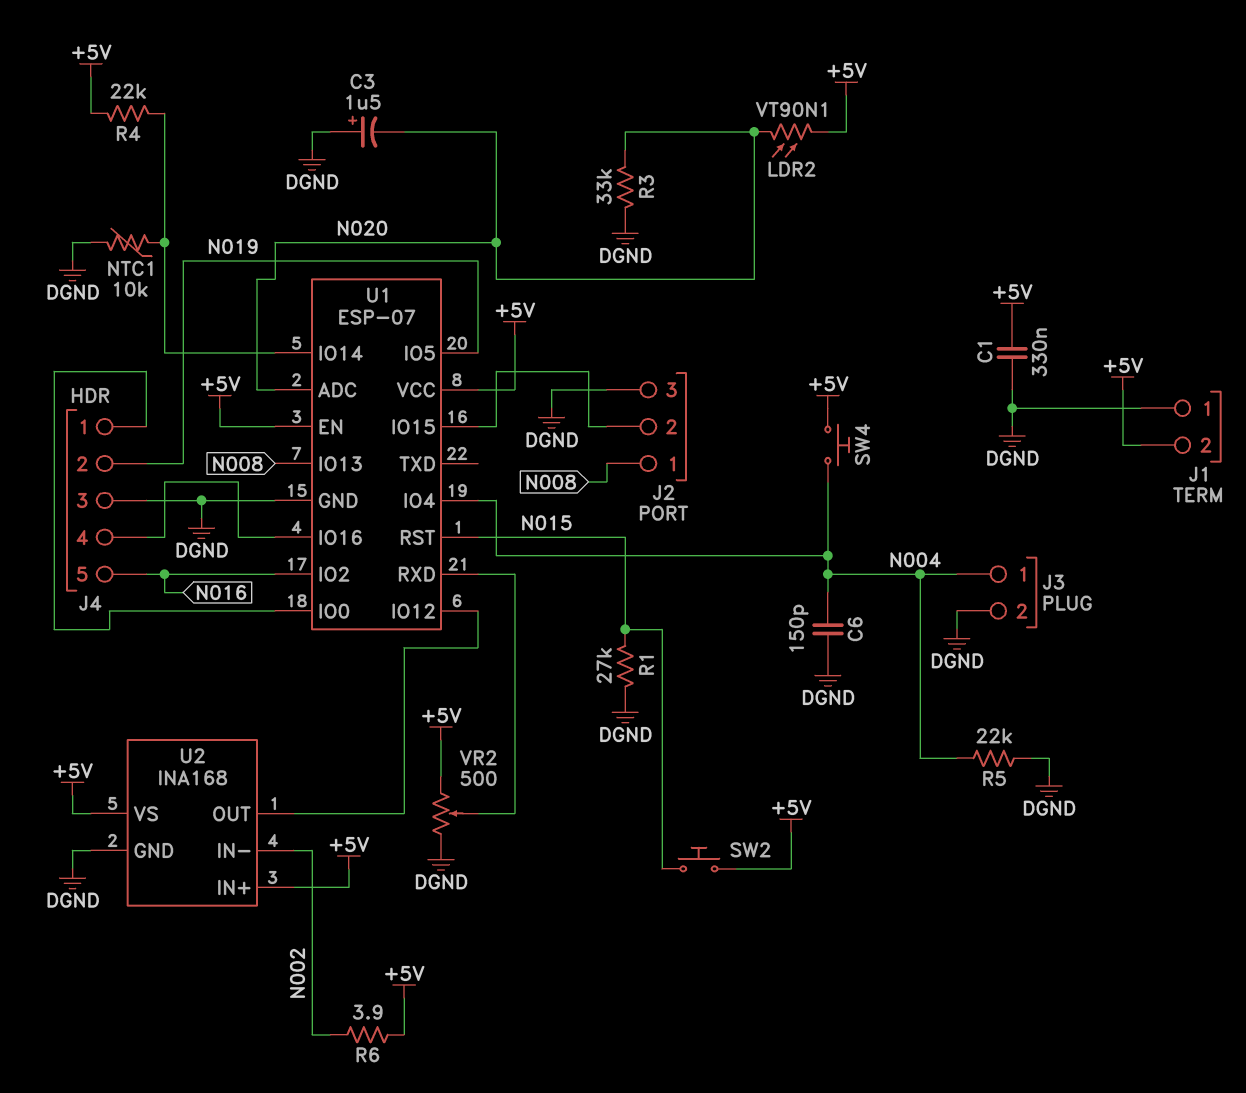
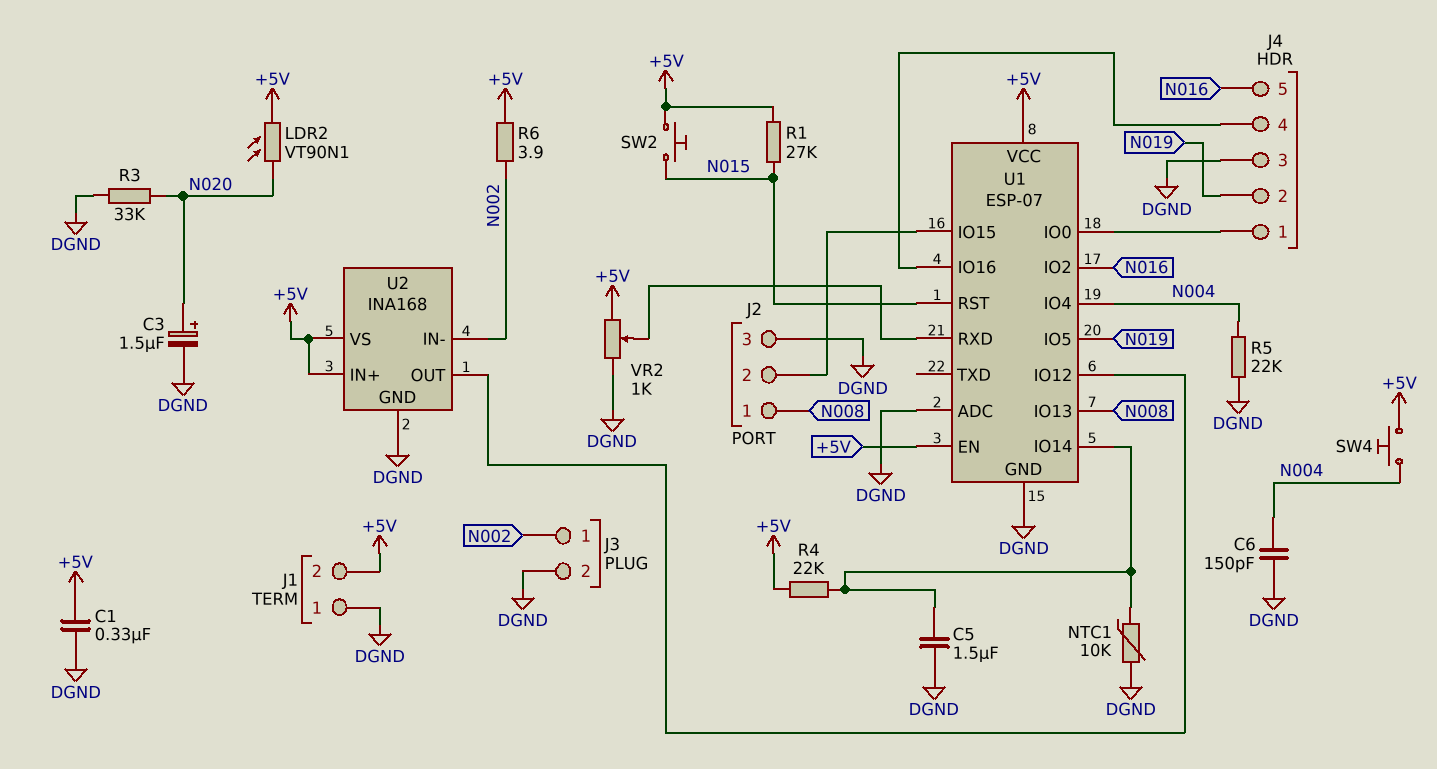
C3: 1.5uF (plus DGND, minus N020) -> 1.5uF (plus N020, minus DGND)
C5: none -> 1.5uF (DGND, U1/IO14)
J3 pin 1: N004 -> N002
R1: 27k (DGND, N015) -> 27k (+5V, N015)
U1 pin ADC: N020 -> DGND
VR2: 500 (+5V, DGND, wiper U1/RXD) -> 1k (+5V, DGND, wiper U1/RXD)

